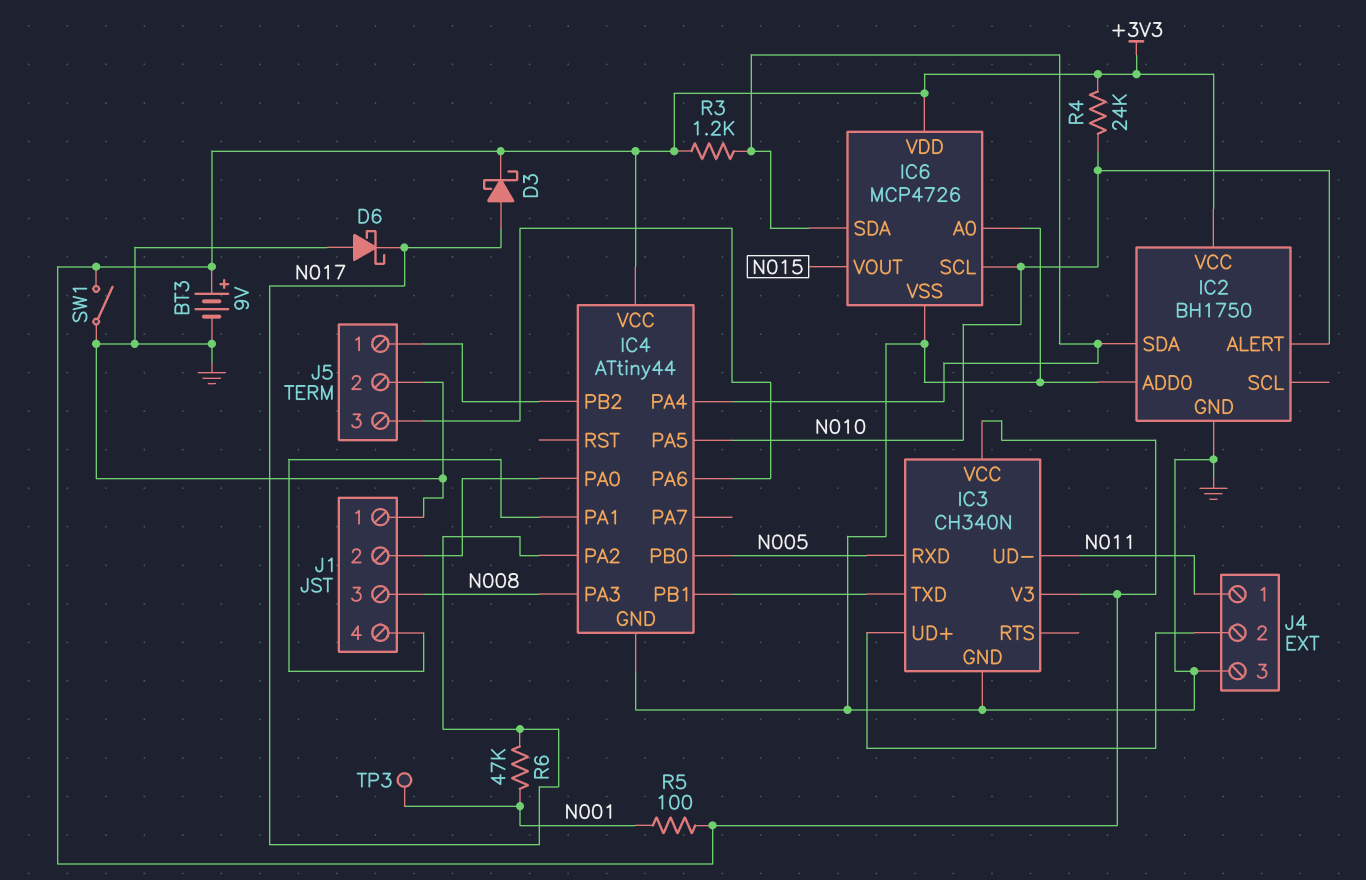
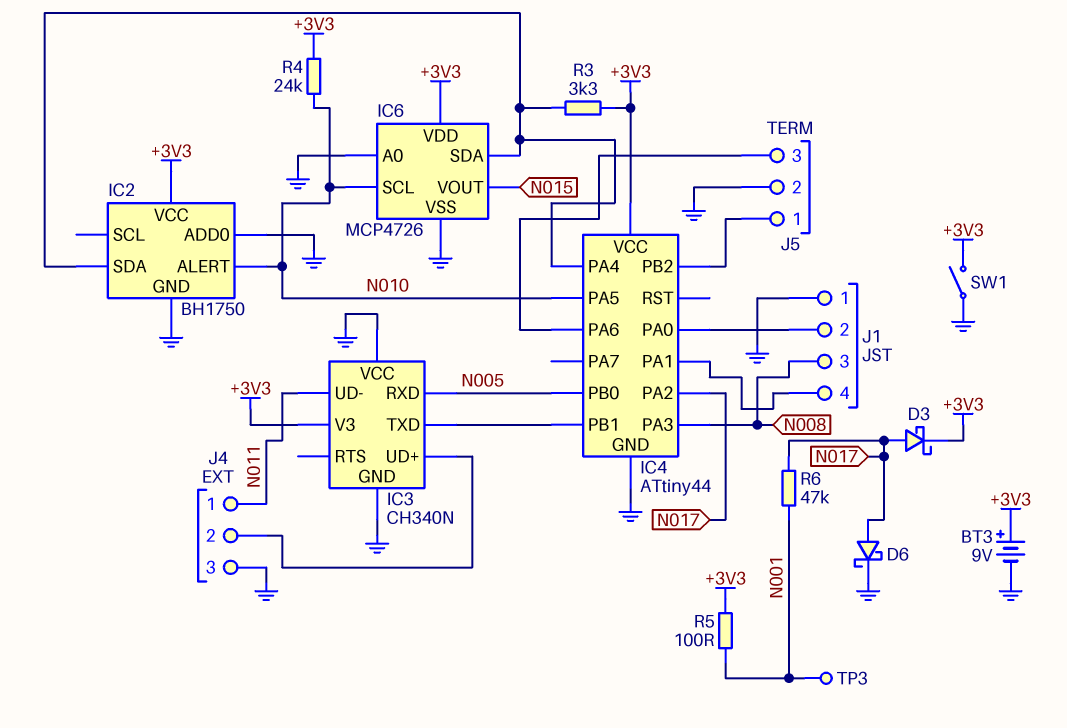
D6: schottky (A GND, K N017) -> schottky (A N017, K GND)
IC3 pin VCC: +3V3 -> GND
R3: 1.2k (+3V3, IC2/SDA) -> 3.3k (+3V3, IC2/SDA)

